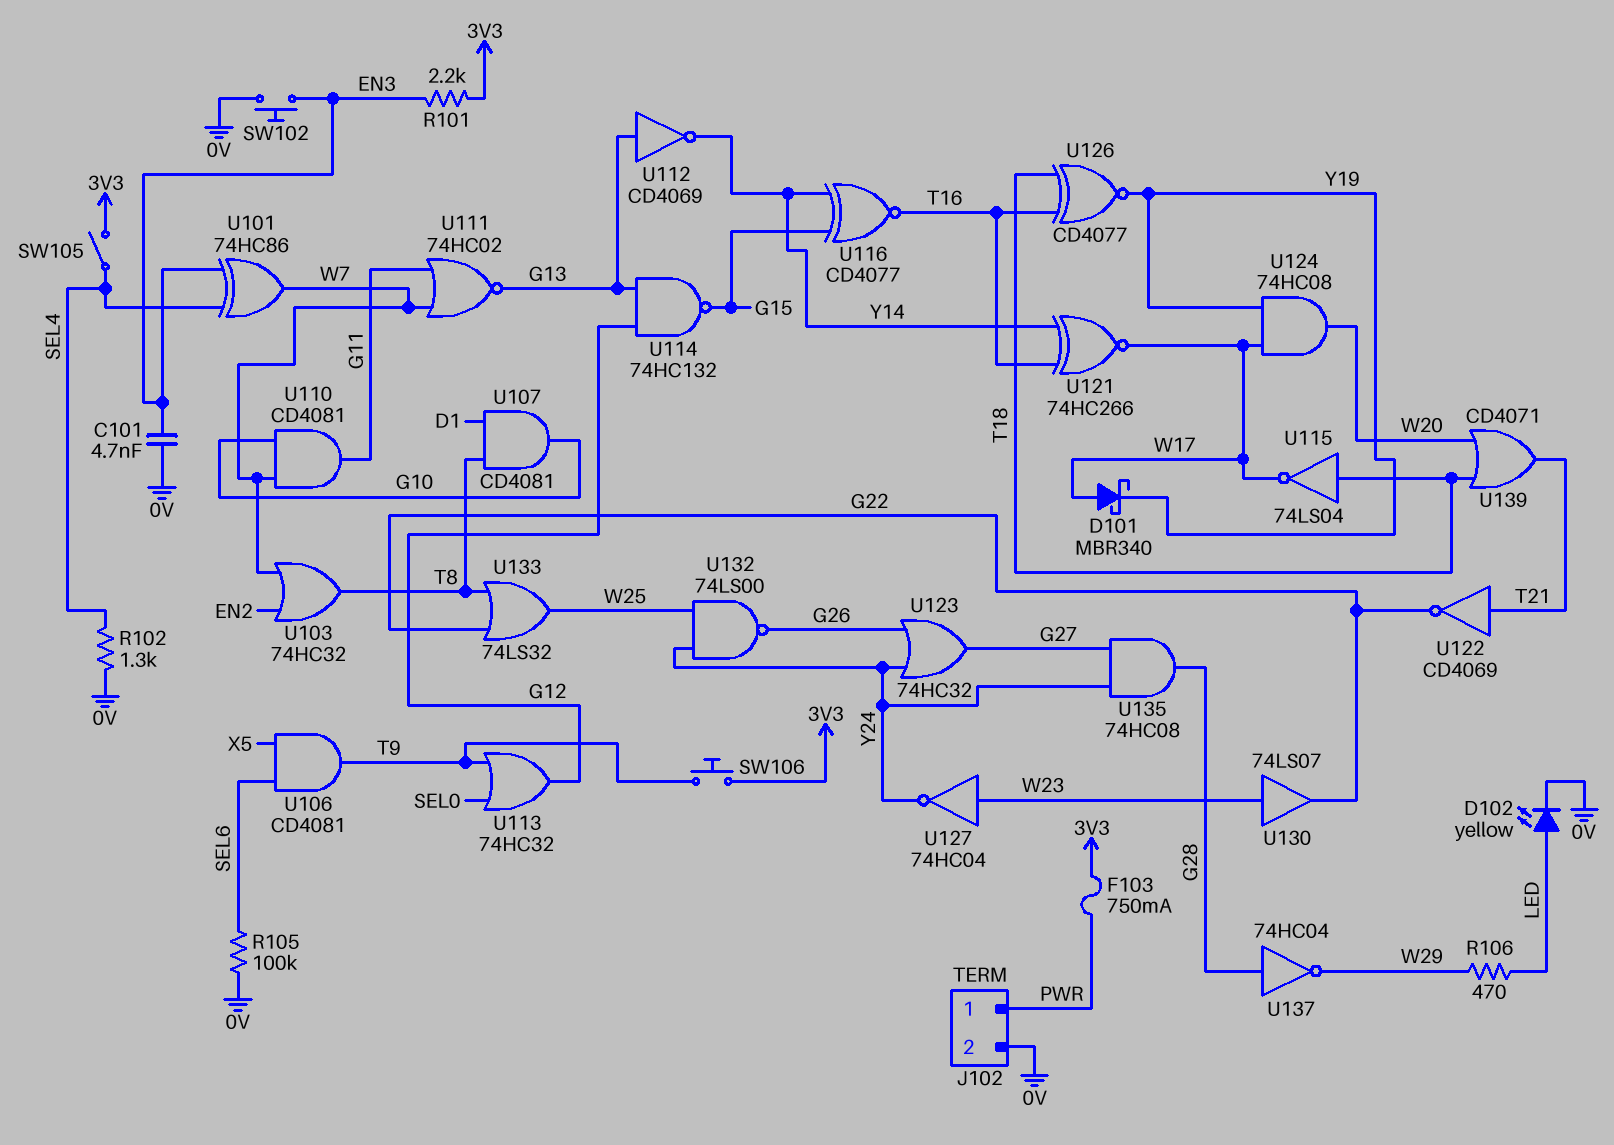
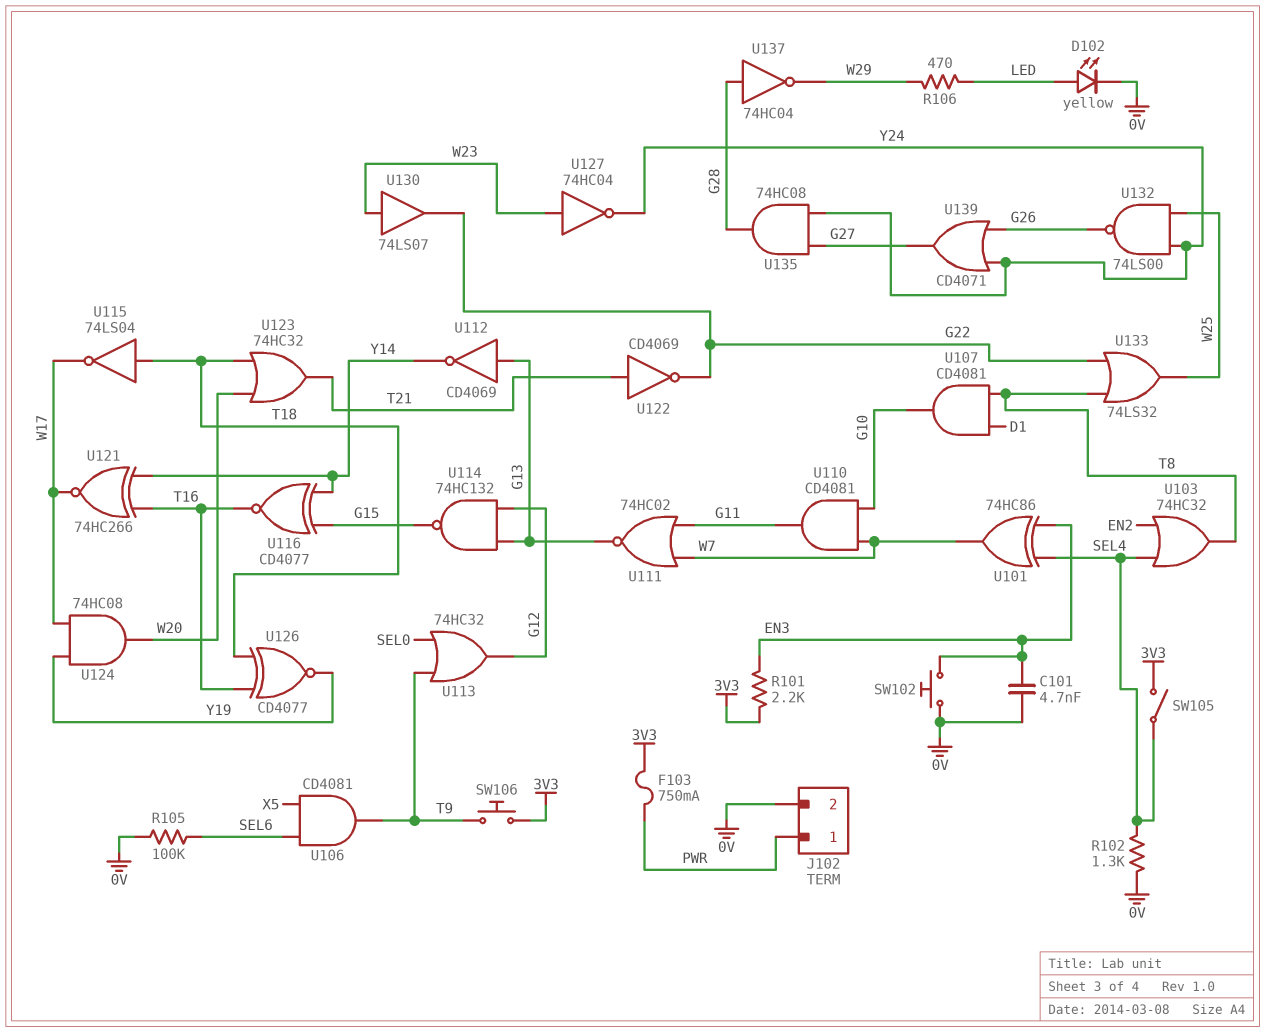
D101: schottky MBR340 (A W17, K Y19) -> none
U103: OR 74HC32 (in EN2, in W7, out T8) -> OR 74HC32 (in EN2, in SEL4, out T8)
U123: OR 74HC32 (in G26, in Y24, out G27) -> OR 74HC32 (in T18, in W20, out T21)
U139: OR CD4071 (in T18, in W20, out T21) -> OR CD4071 (in G26, in Y24, out G27)

